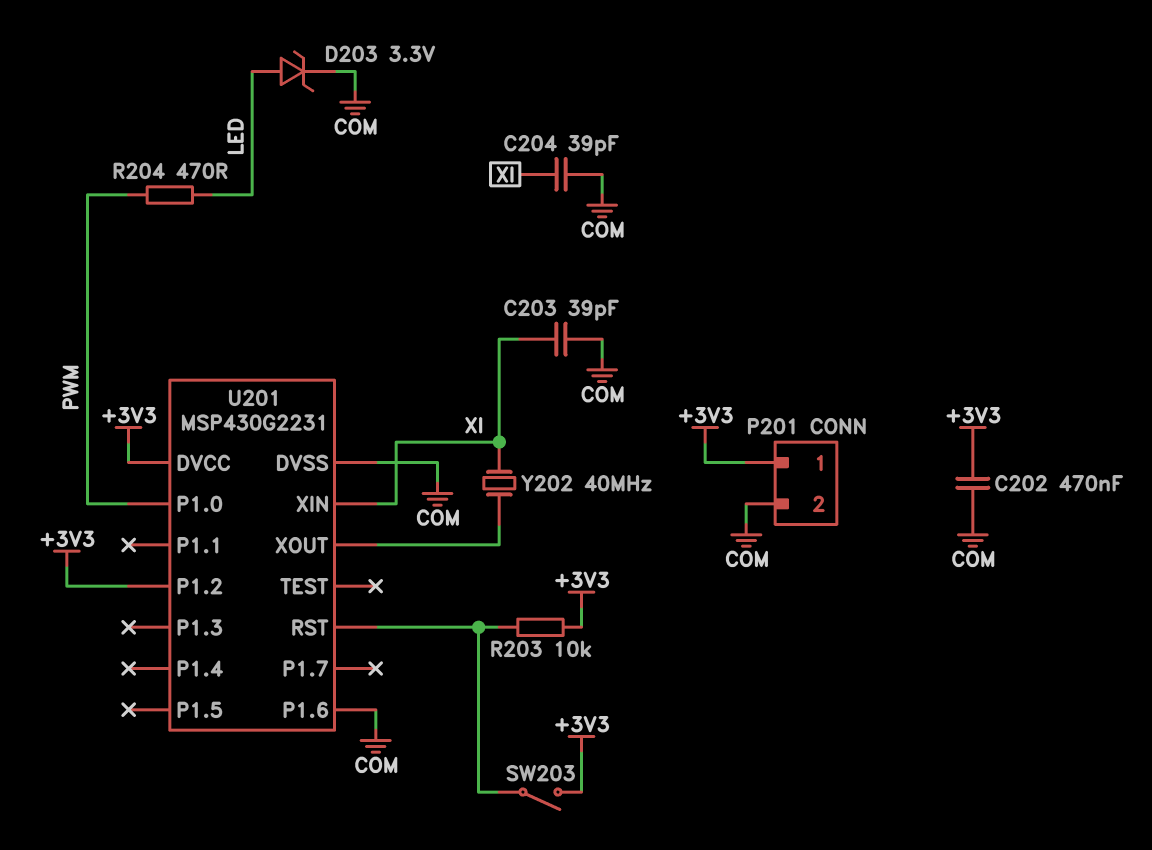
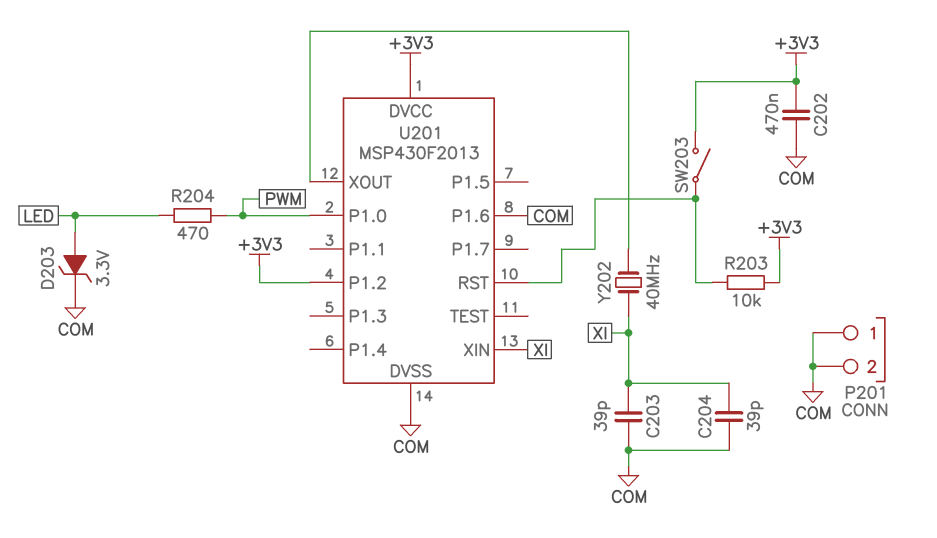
P201 pin 1: +3V3 -> COM
U201: MSP430G2231 -> MSP430F2013

